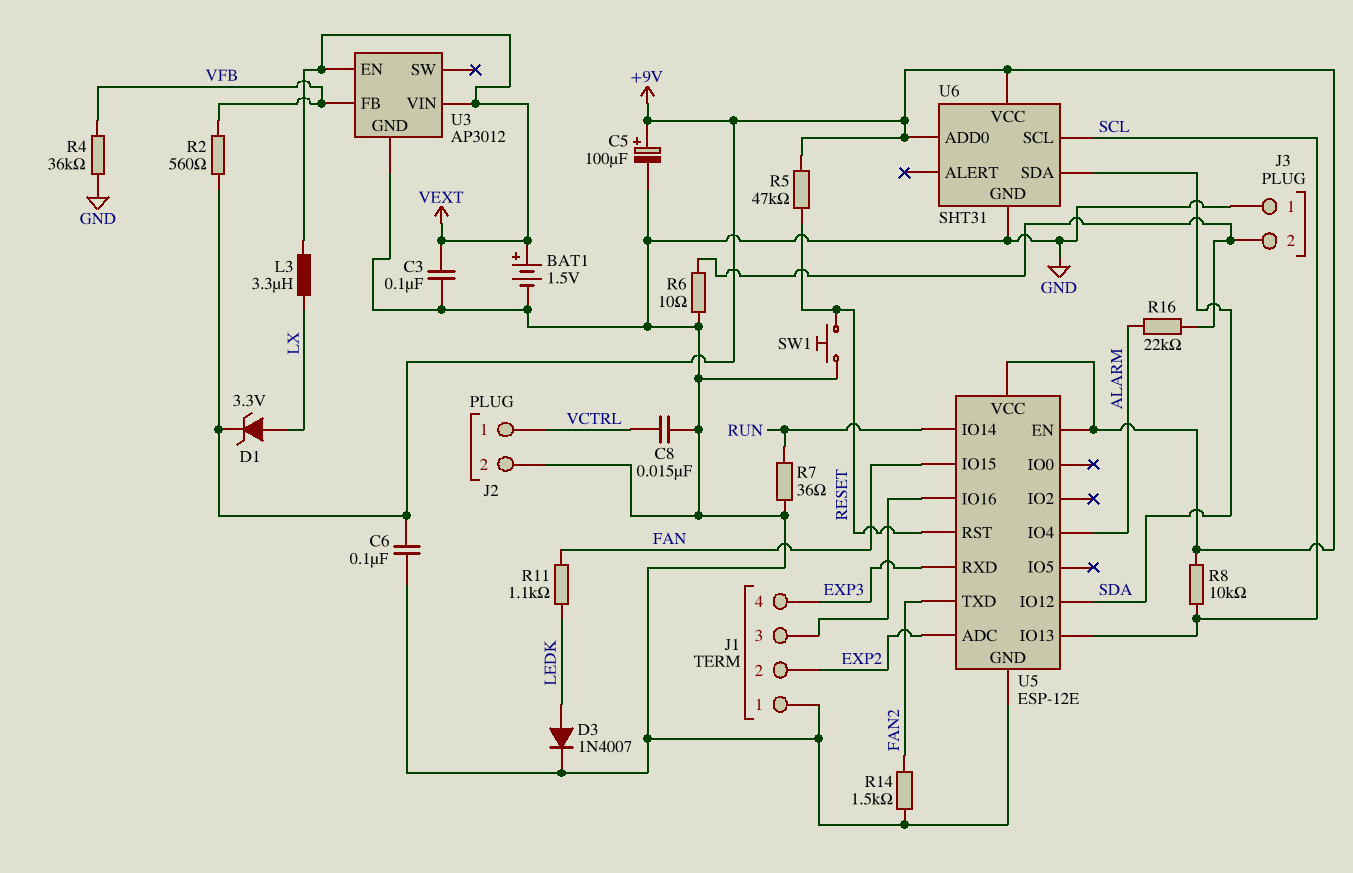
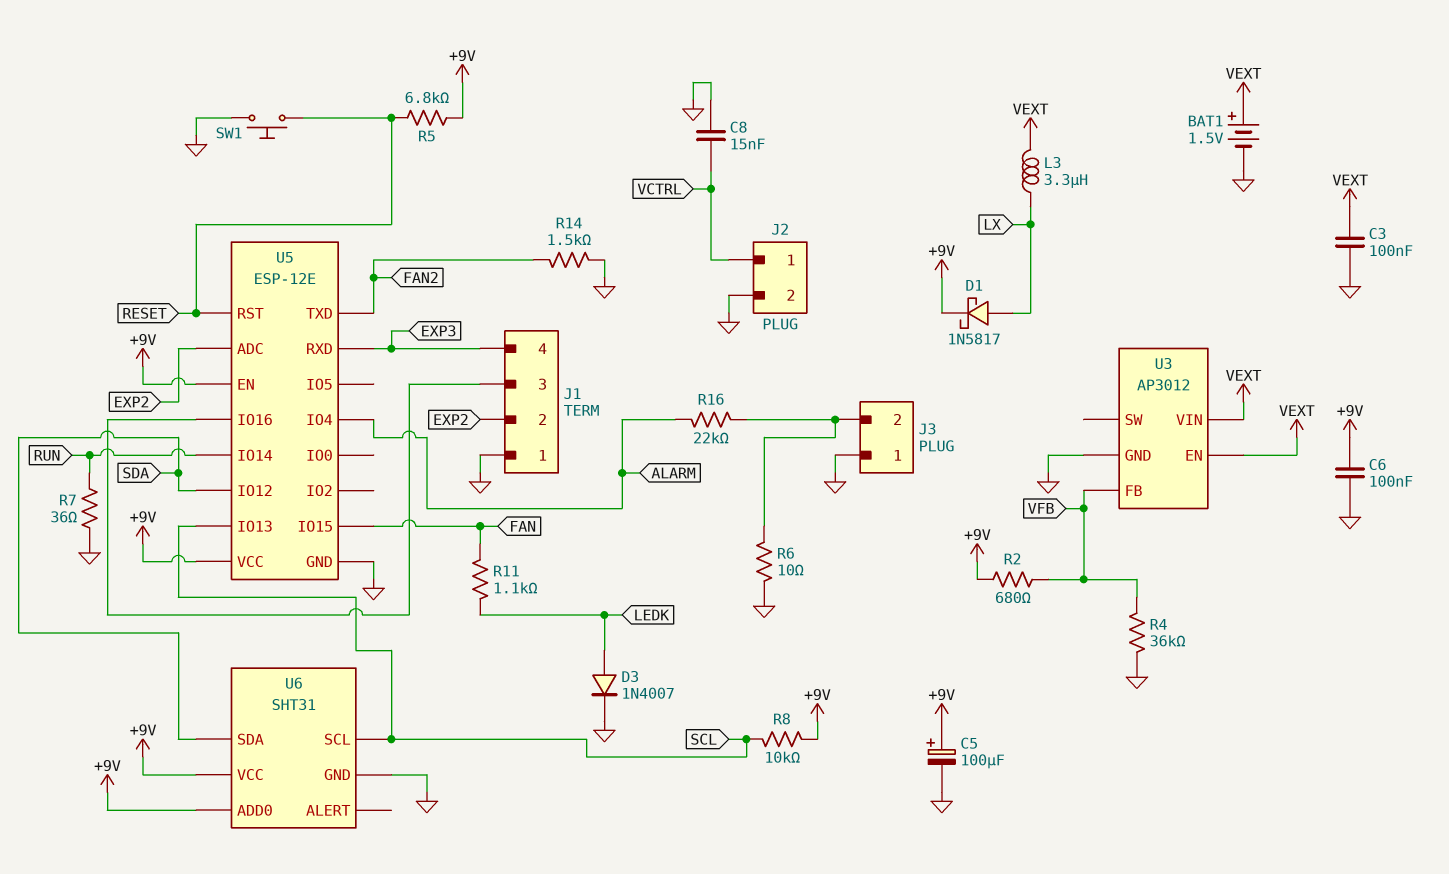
D1: zener 3.3V (A LX, K +9V) -> schottky 1N5817 (A LX, K +9V)
R2: 560 (+9V, VFB) -> 680 (+9V, VFB)
R5: 47k (+9V, RESET) -> 6.8k (+9V, RESET)

